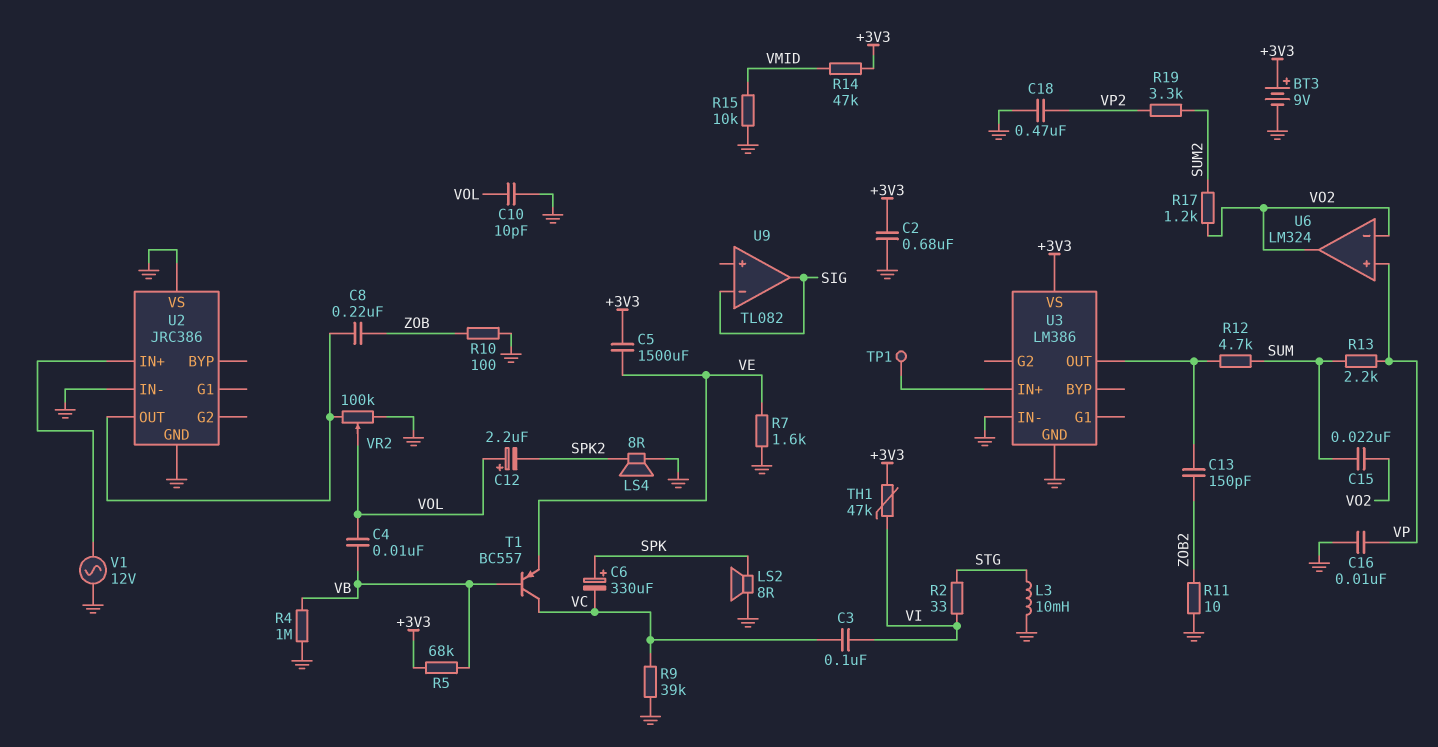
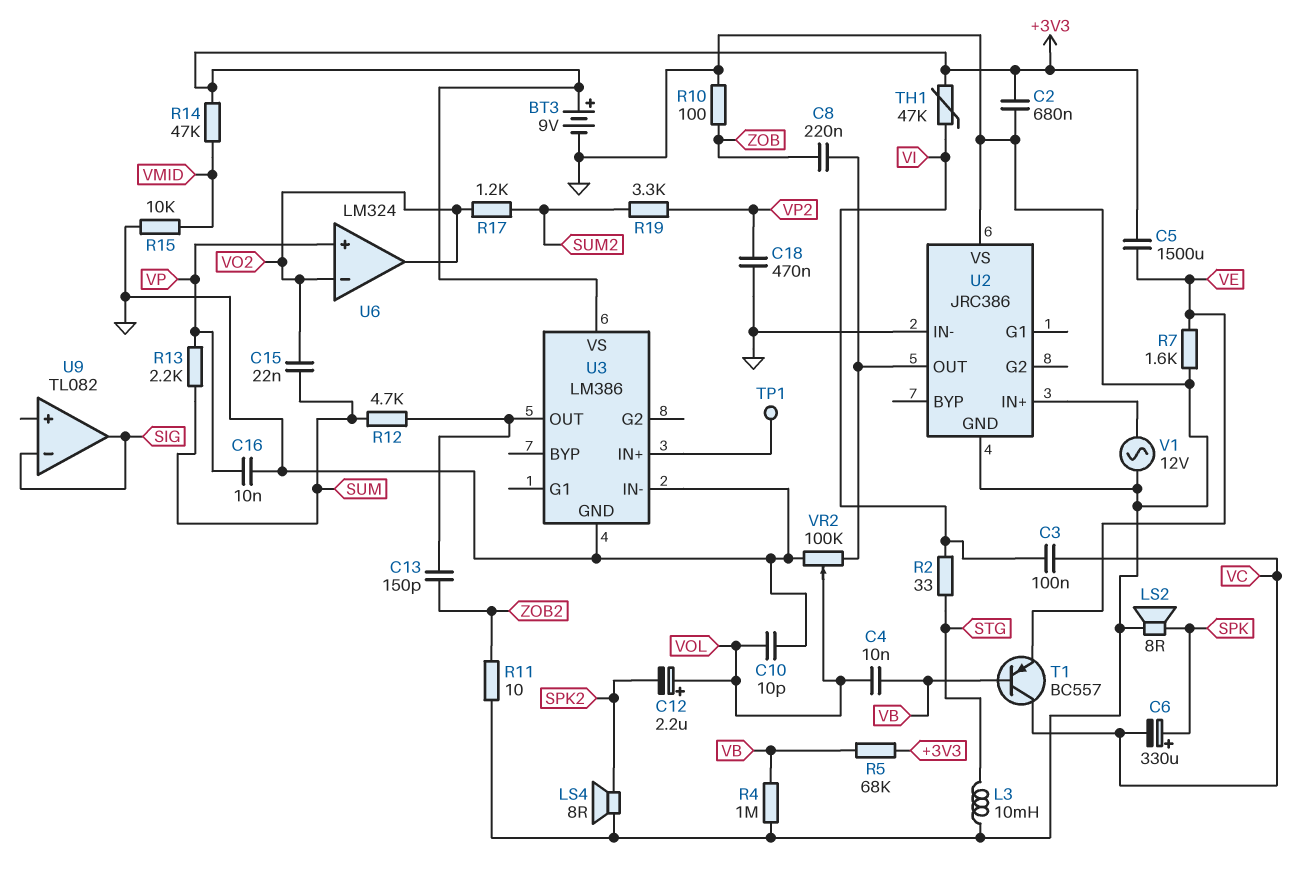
R9: 39k (GND, VC) -> none

